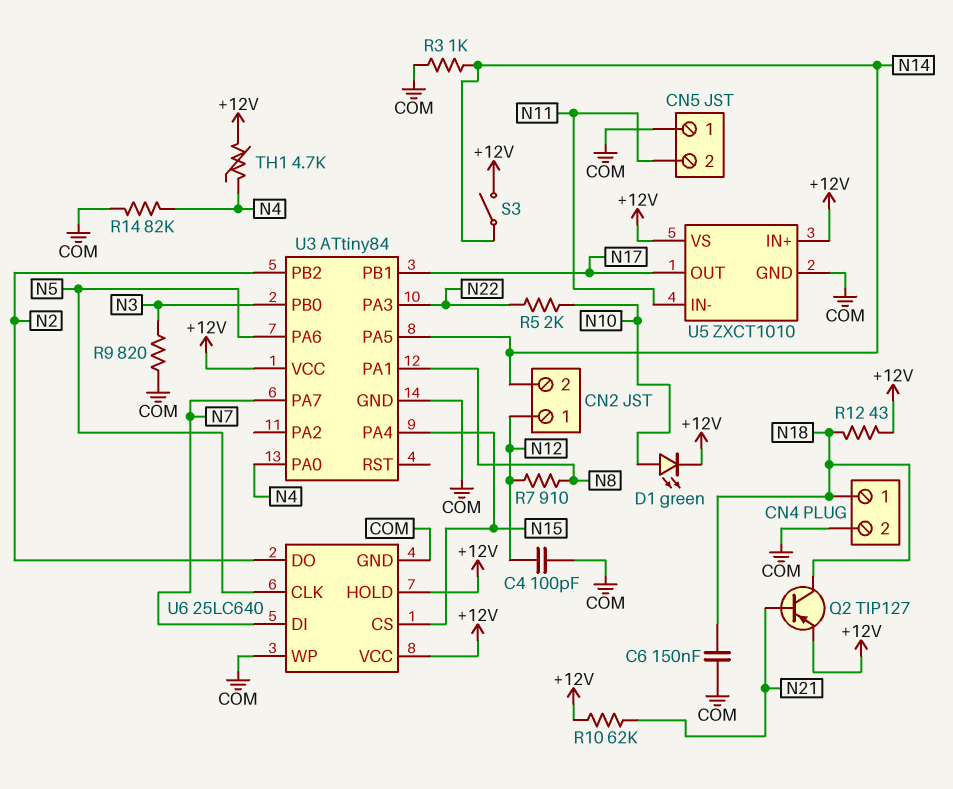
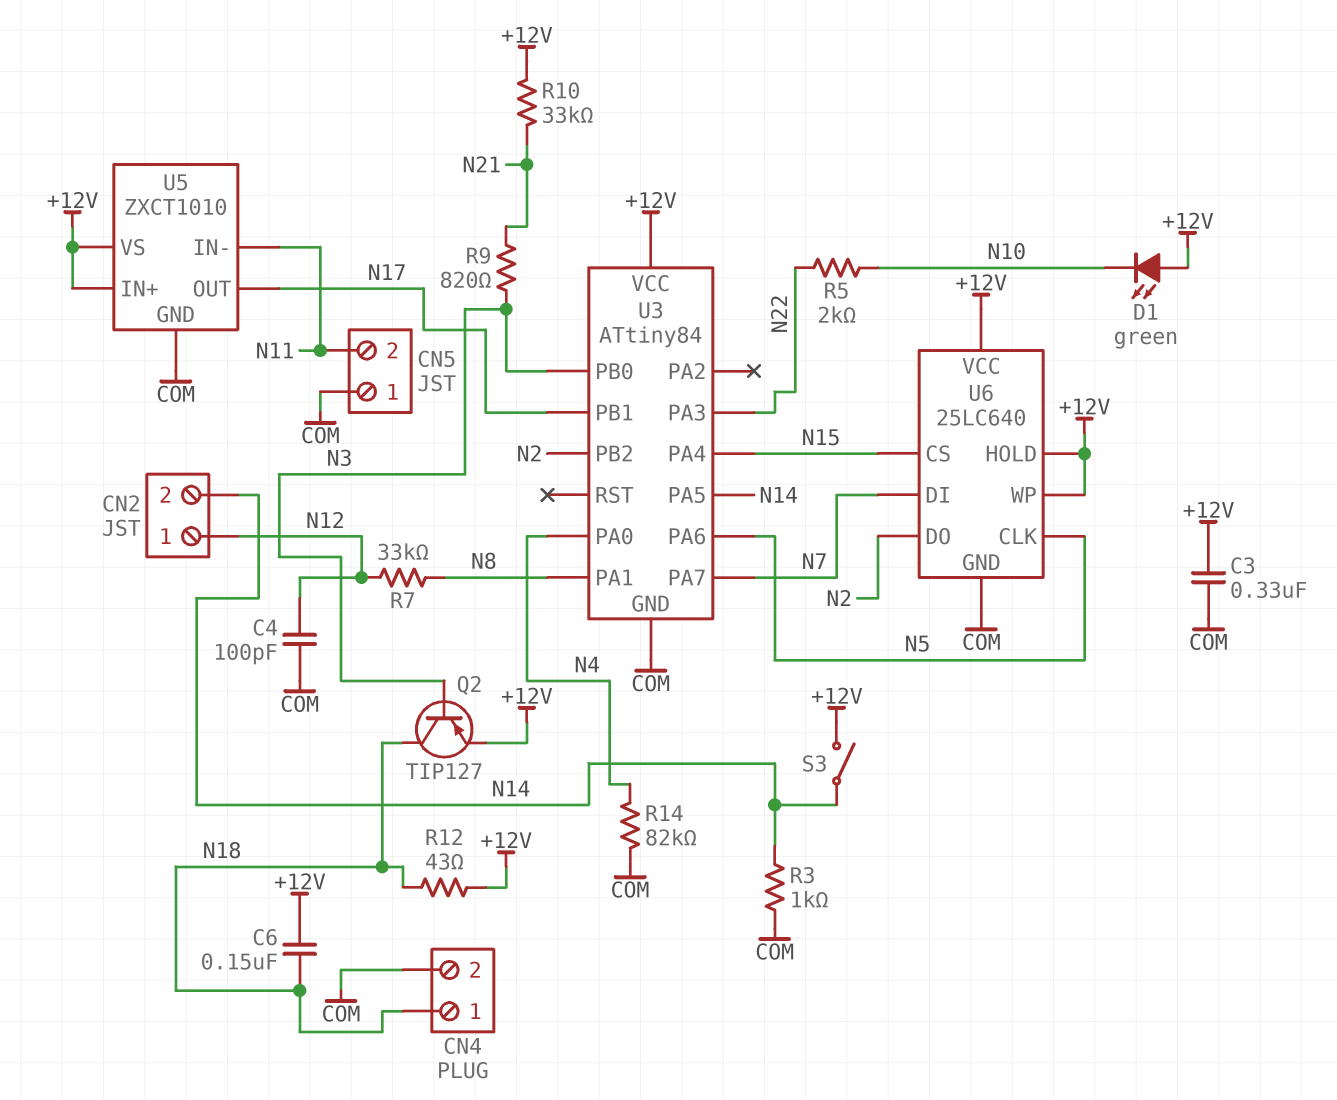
C3: none -> 330nF (+12V, COM)
C6: 150nF (COM, N18) -> 150nF (+12V, N18)
D1: LED green (A N10, K +12V) -> LED green (A +12V, K N10)
Q2: PNP TIP127 (B N21, C N18, E +12V) -> PNP TIP127 (B N3, C N18, E +12V)
R7: 910 (N8, N12) -> 33k (N8, N12)
R9: 820 (COM, N3) -> 820 (N3, N21)
R10: 62k (+12V, N21) -> 33k (+12V, N21)
TH1: 4.7k (+12V, N4) -> none
U6 pin WP: COM -> +12V

